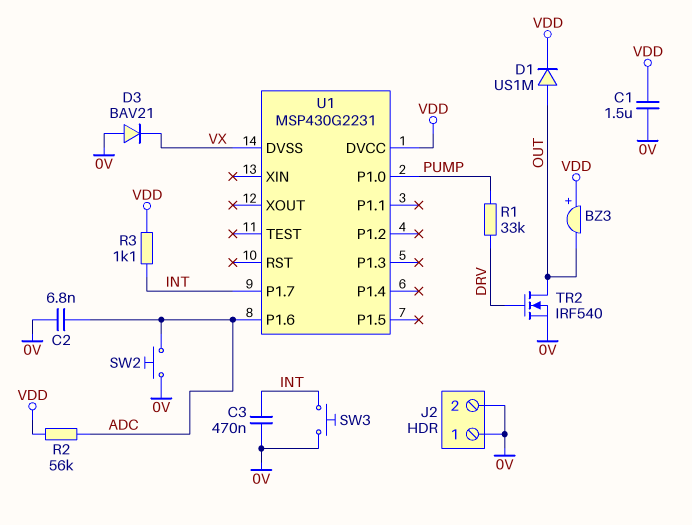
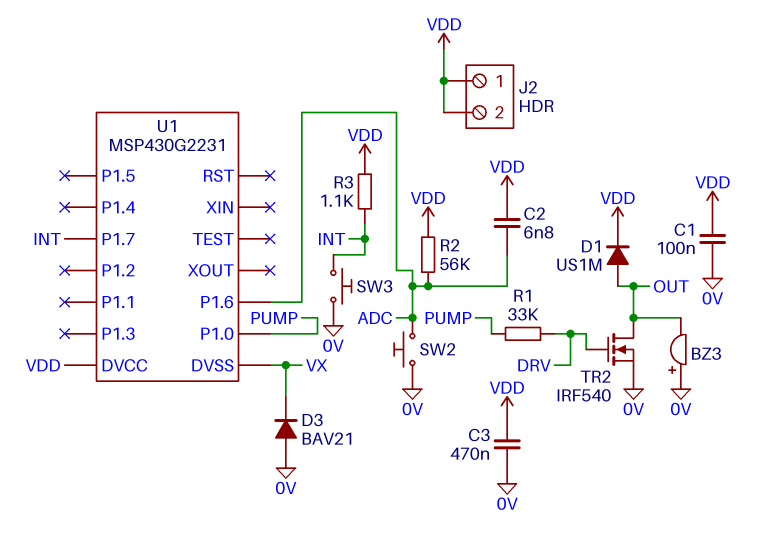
BZ3: buzzer (plus VDD, minus OUT) -> buzzer (plus 0V, minus OUT)
C1: 1.5uF (0V, VDD) -> 100nF (0V, VDD)
C2: 6.8nF (0V, ADC) -> 6.8nF (ADC, VDD)
C3: 470nF (0V, INT) -> 470nF (0V, VDD)
J2 pin 1: 0V -> VDD
J2 pin 2: 0V -> VDD

